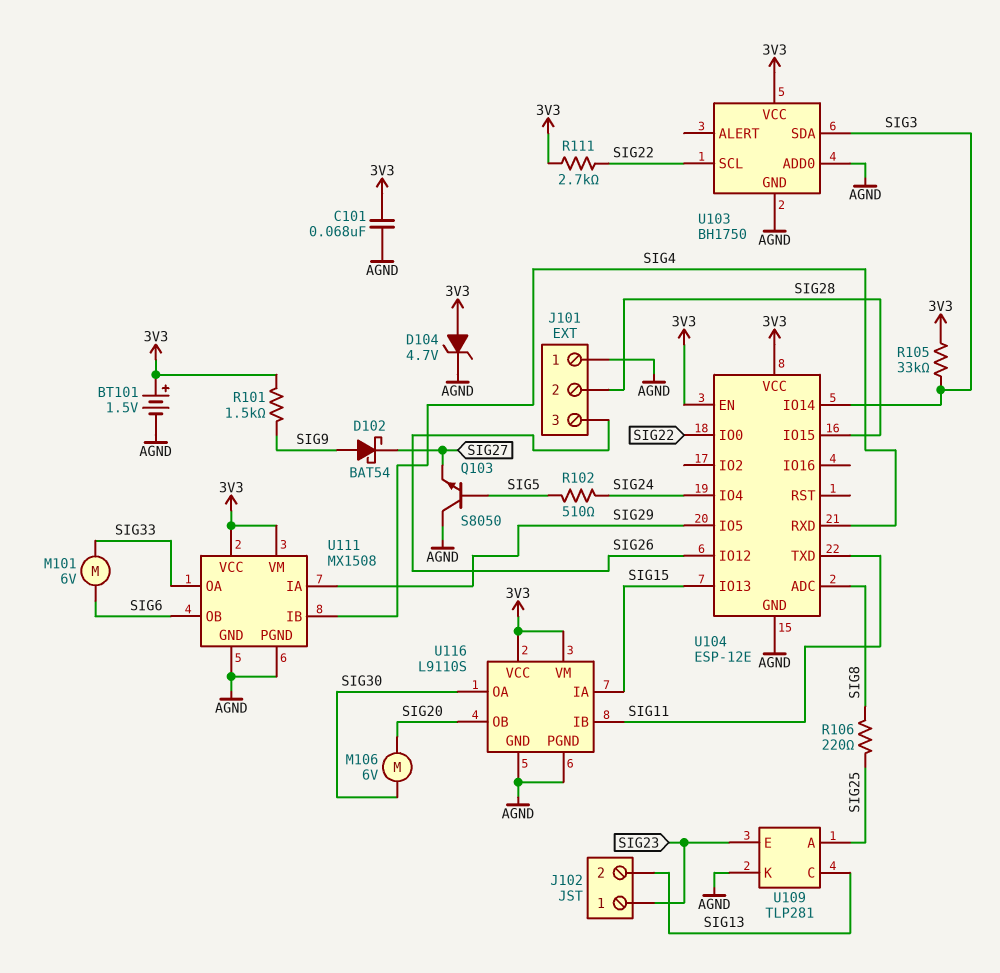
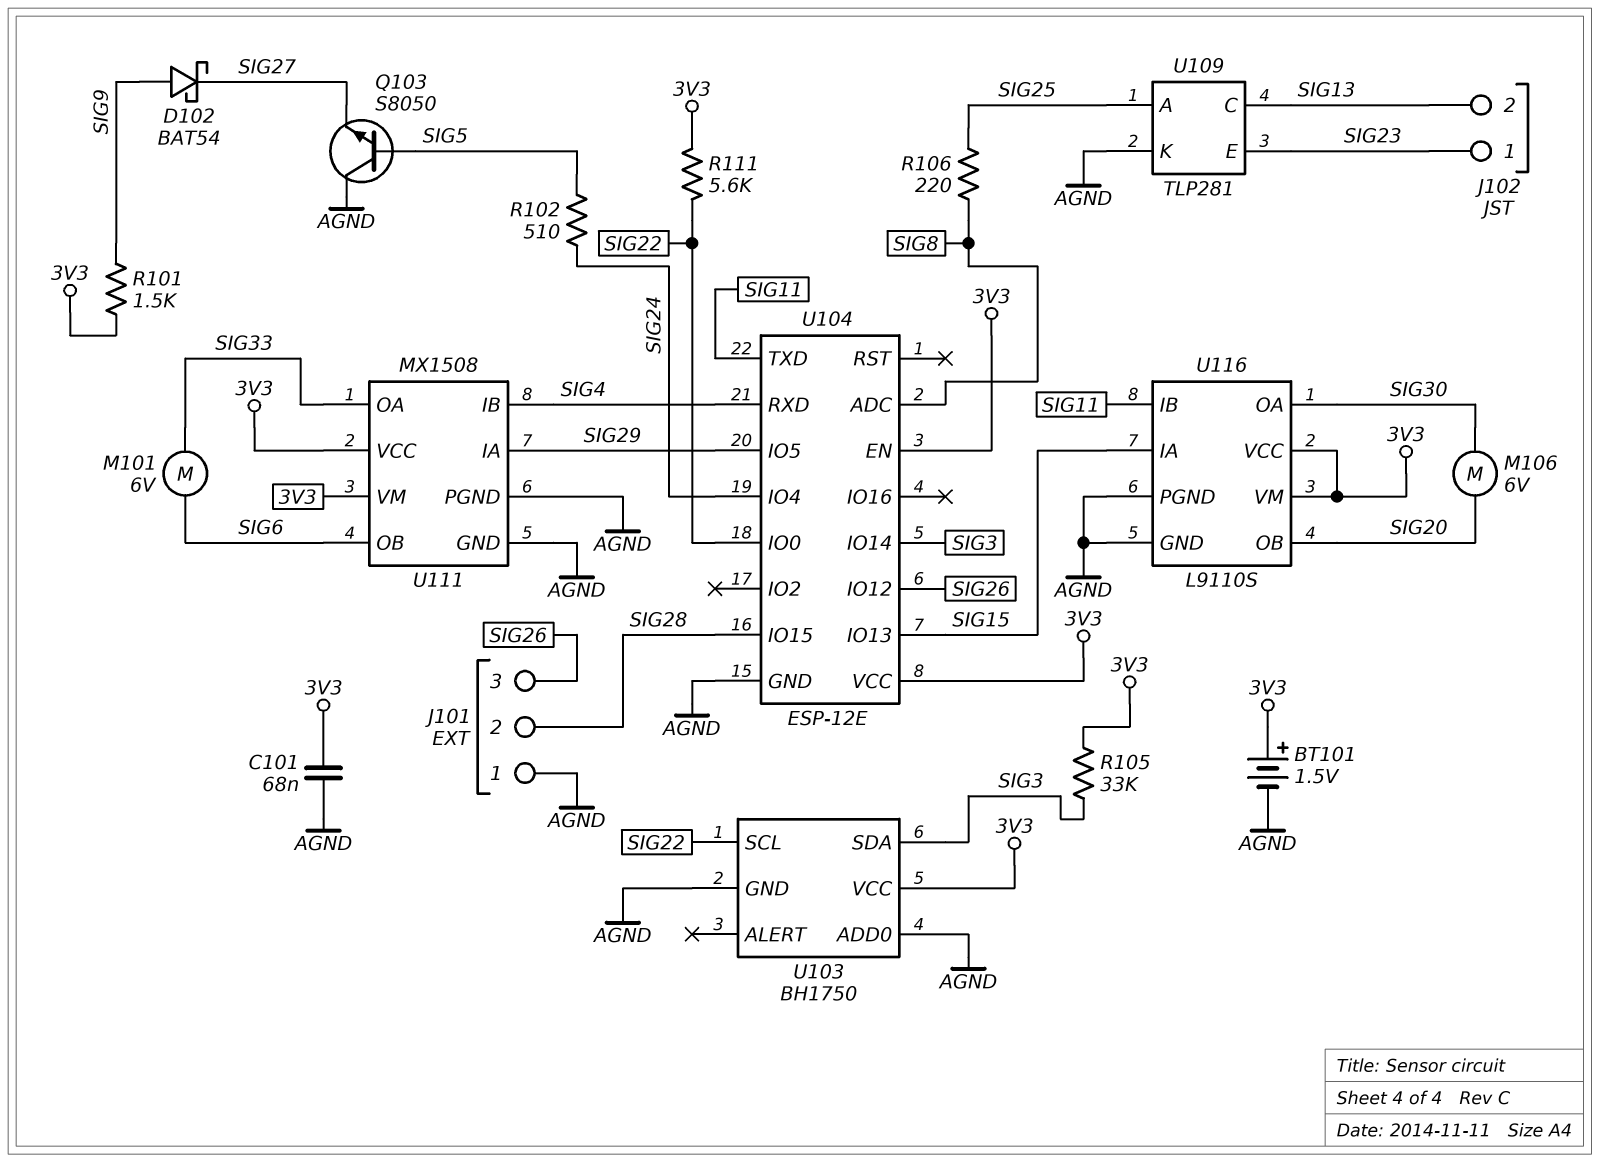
D104: zener 4.7V (A 3V3, K AGND) -> none
R111: 2.7k (3V3, SIG22) -> 5.6k (3V3, SIG22)

